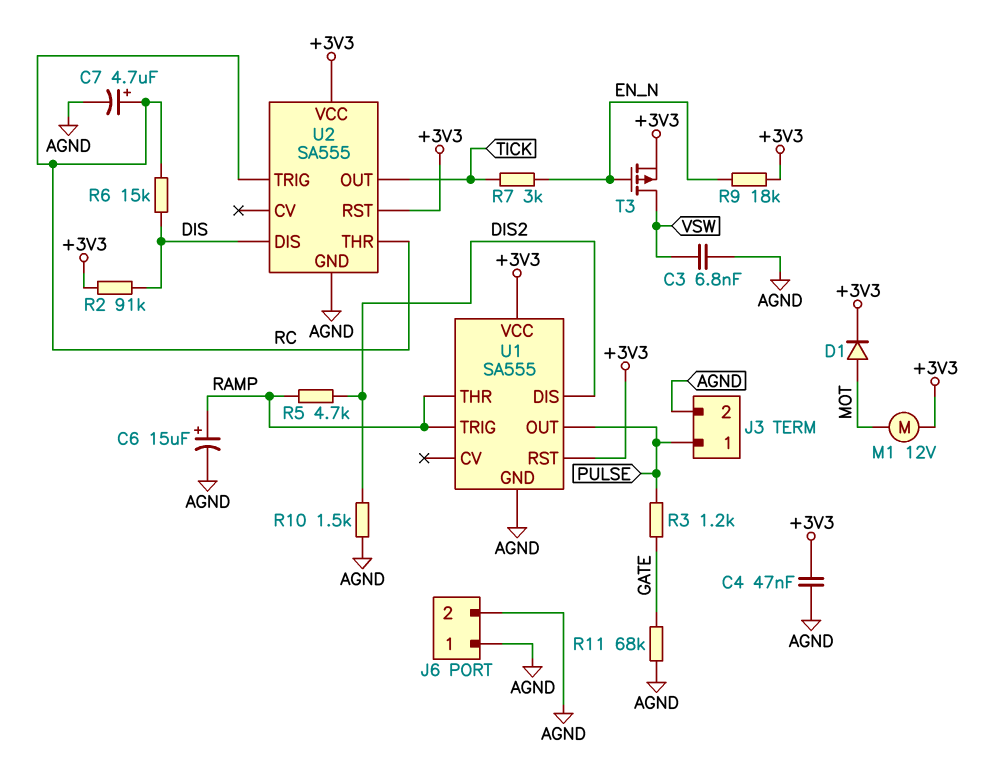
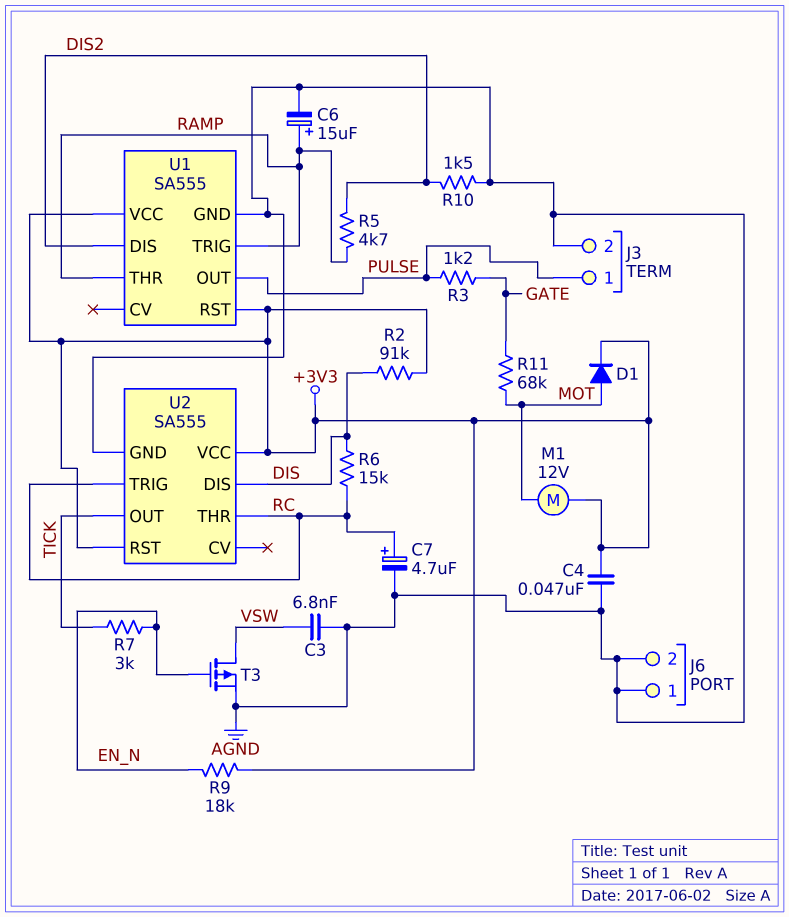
R11: 68k (AGND, GATE) -> 68k (GATE, MOT)
T3: PMOS (G EN_N, D VSW, S +3V3) -> PMOS (G EN_N, D VSW, S AGND)

